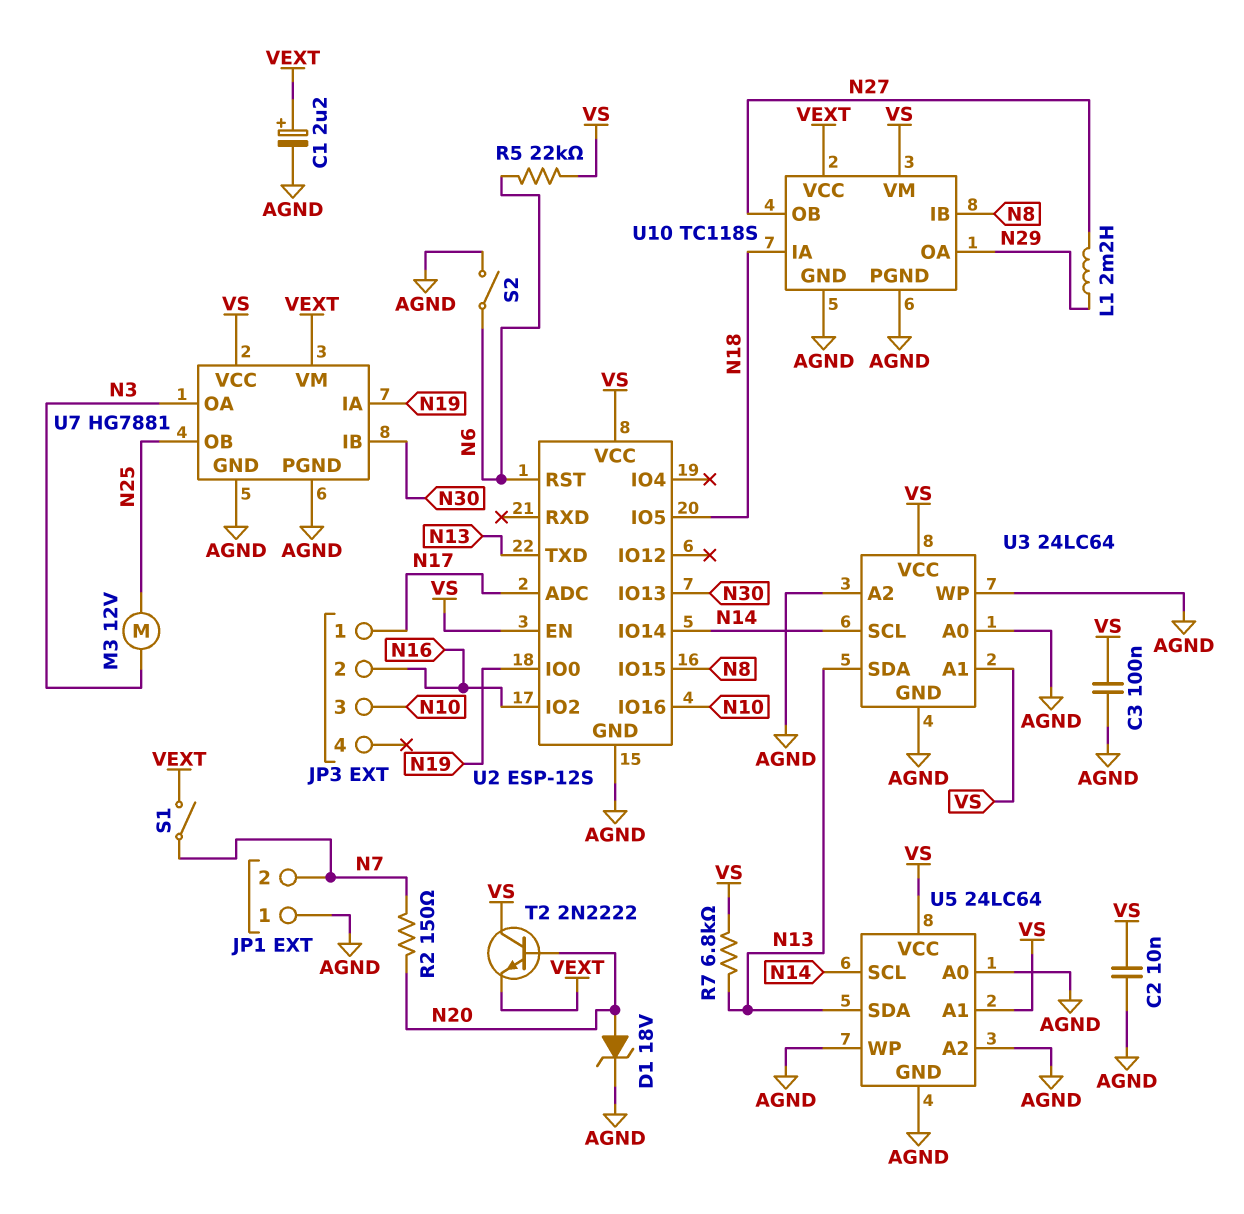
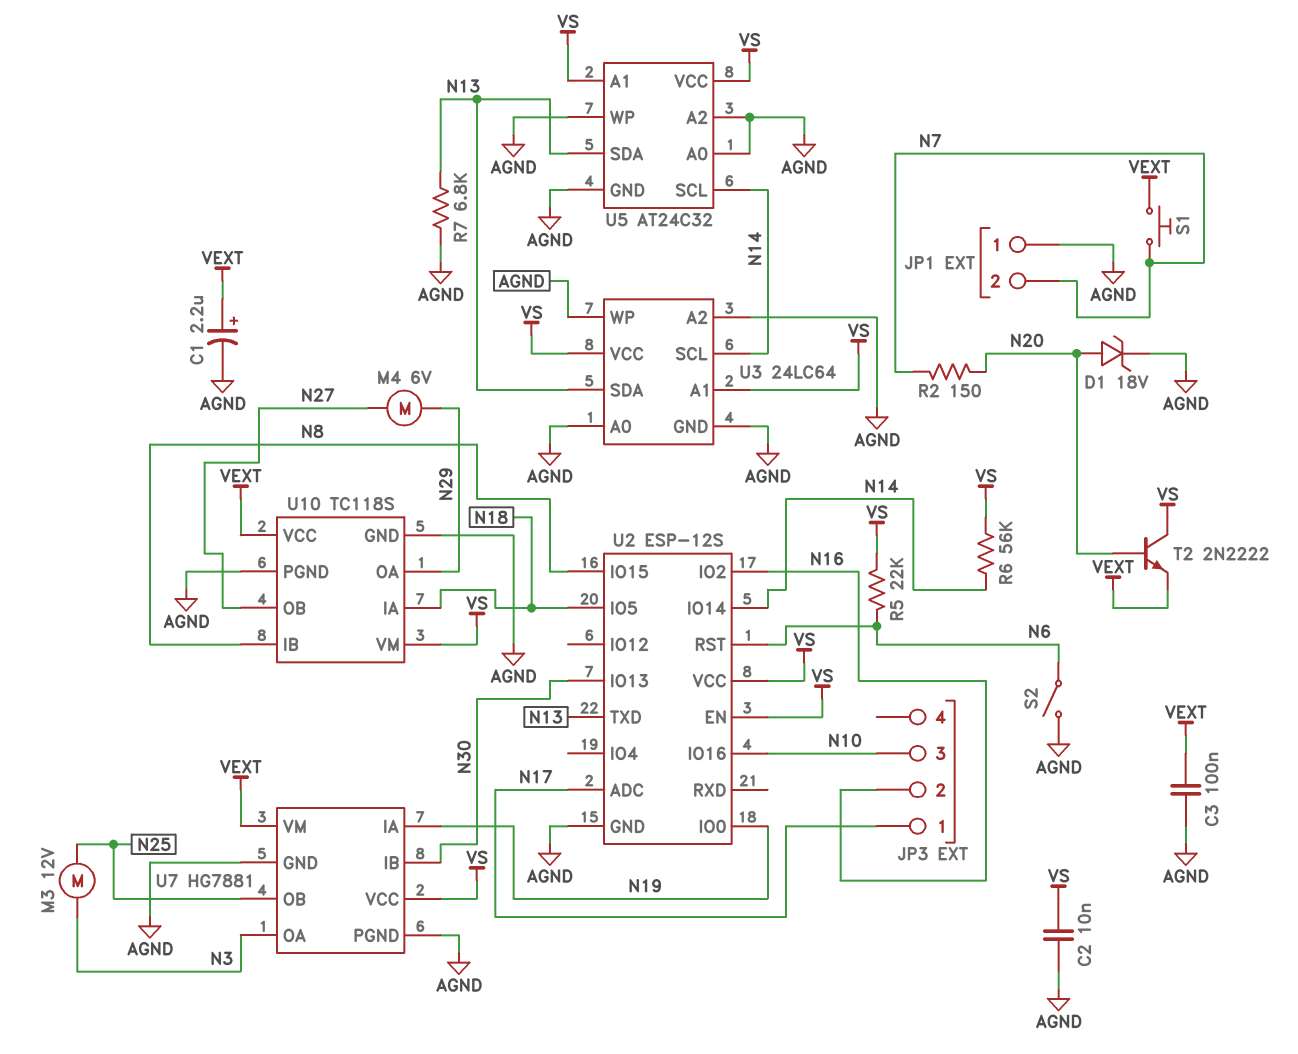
C3: 100nF (AGND, VS) -> 100nF (AGND, VEXT)
L1: 2.2mH (N27, N29) -> none
M4: none -> motor 6V (N27, N29)
R6: none -> 56k (N14, VS)
R7: 6.8k (N13, VS) -> 6.8k (AGND, N13)
S1: switch (N7, VEXT) -> button (N7, VEXT)
U5: 24LC64 -> AT24C32

